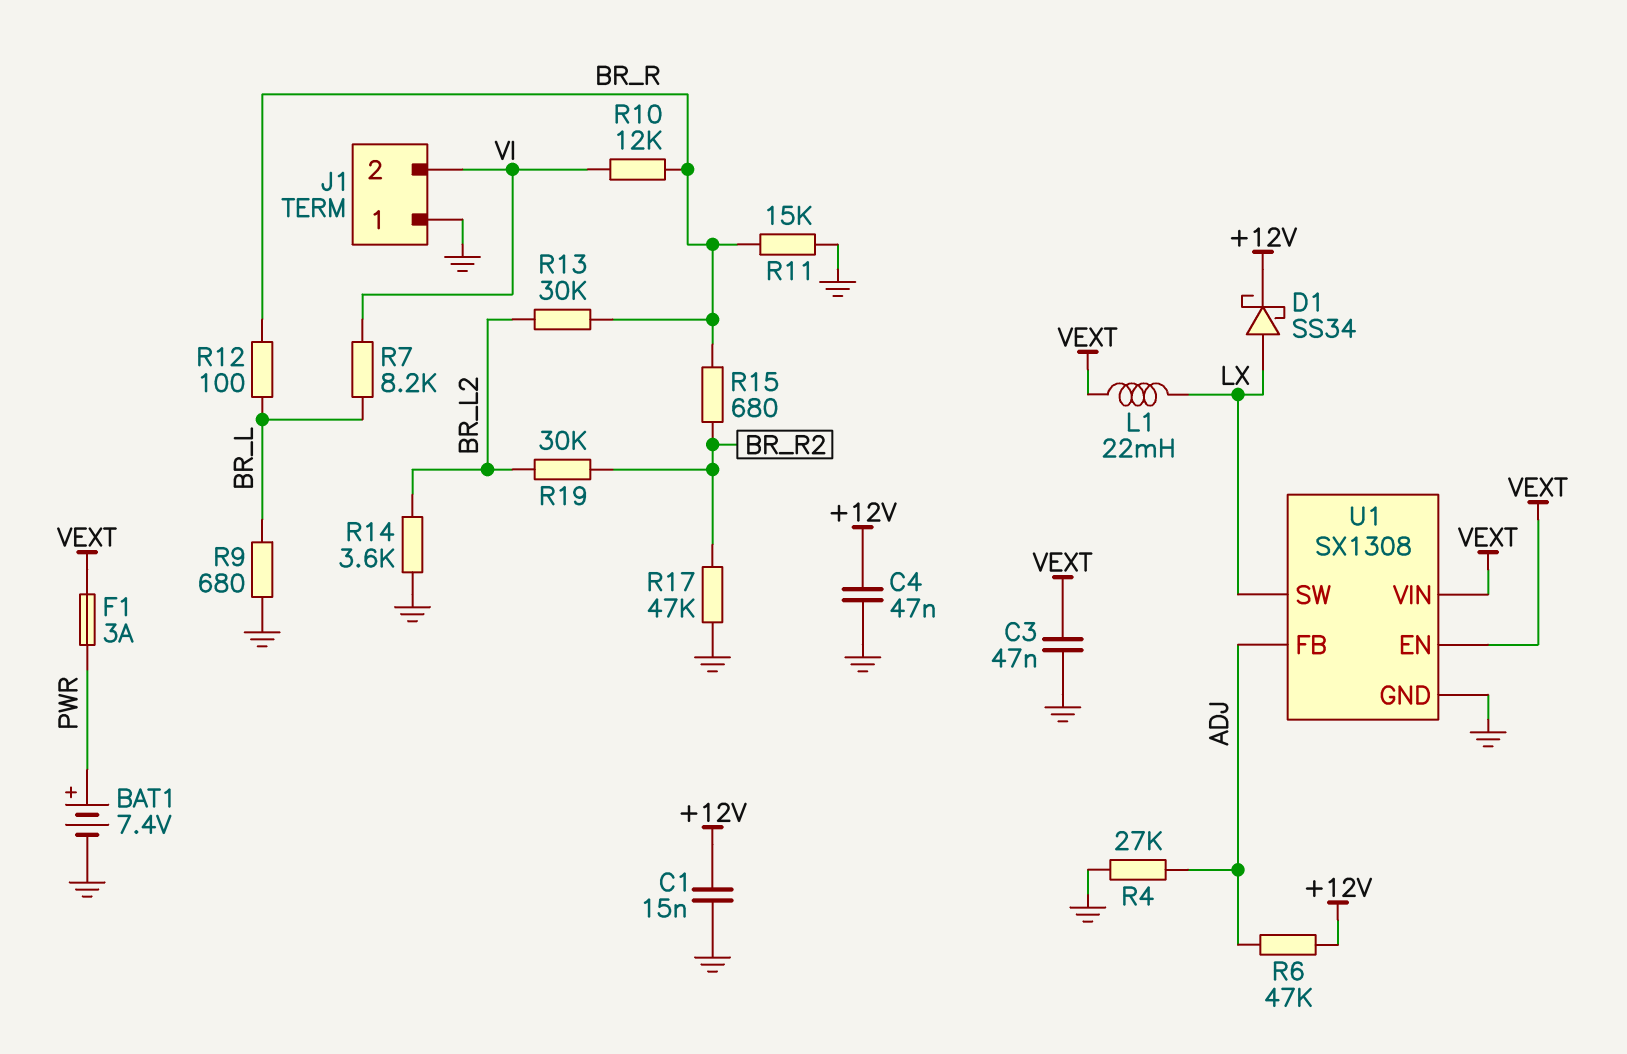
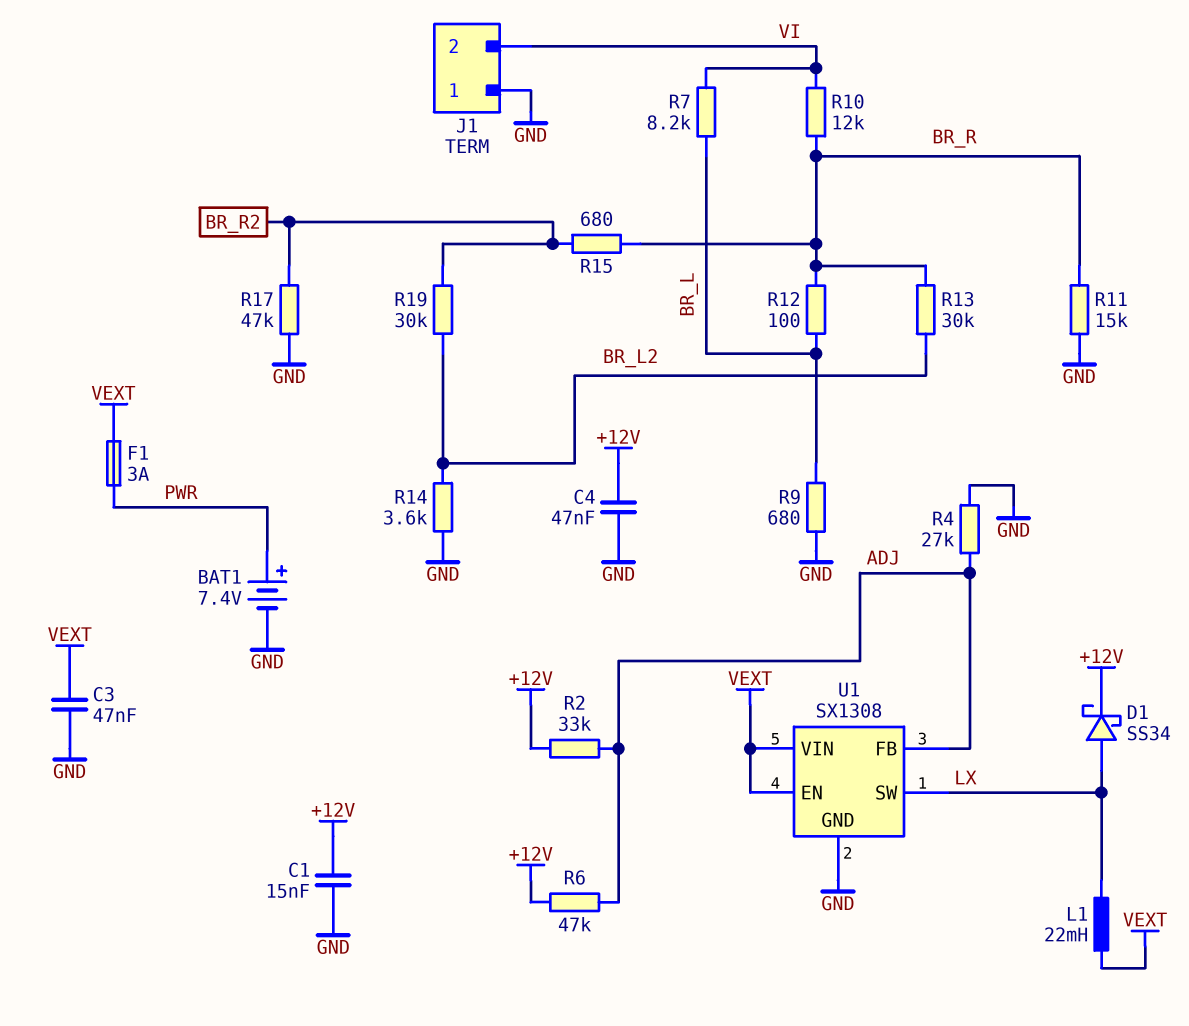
R2: none -> 33k (+12V, ADJ)

